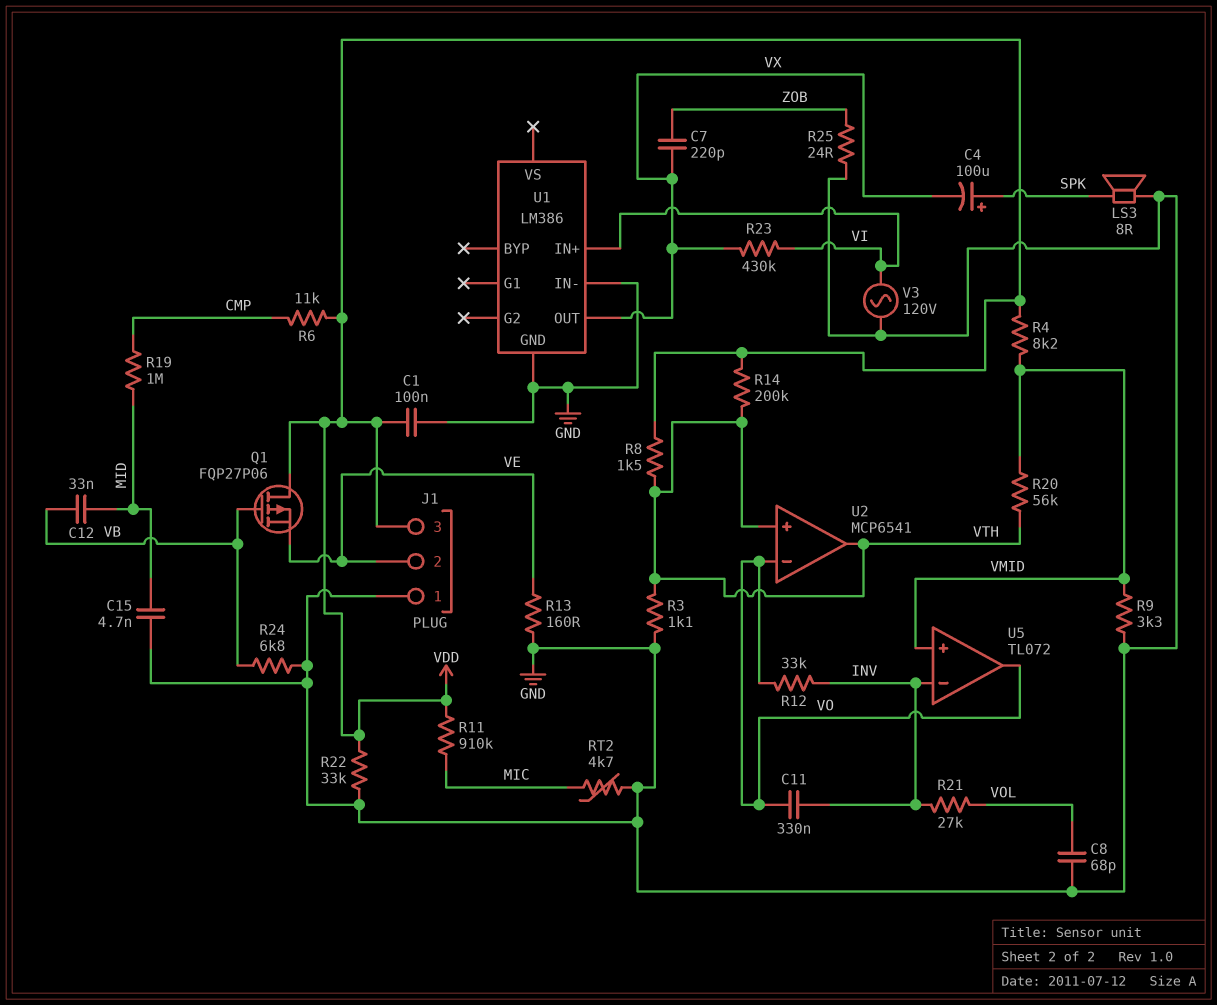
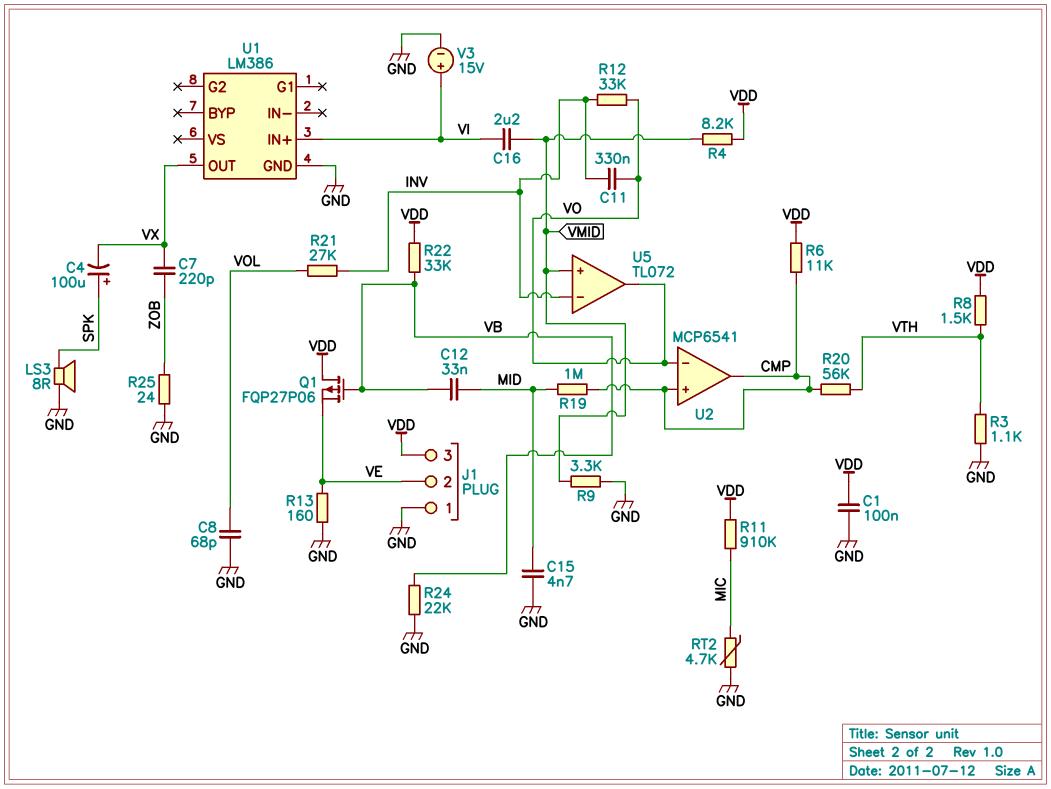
C16: none -> 2.2uF (VI, VMID)
R14: 200k (VDD, VTH) -> none
R20: 56k (VMID, VTH) -> 56k (CMP, VTH)
R22: 33k (GND, VDD) -> 33k (VB, VDD)
R23: 430k (VI, VX) -> none
R24: 6.8k (GND, VB) -> 22k (GND, VB)
U1 pin IN-: GND -> none
U2 pin in+: VTH -> CMP
U2 pin out: VTH -> CMP
V3: AC 120V (GND, VI) -> 15V (plus VI, minus GND)

